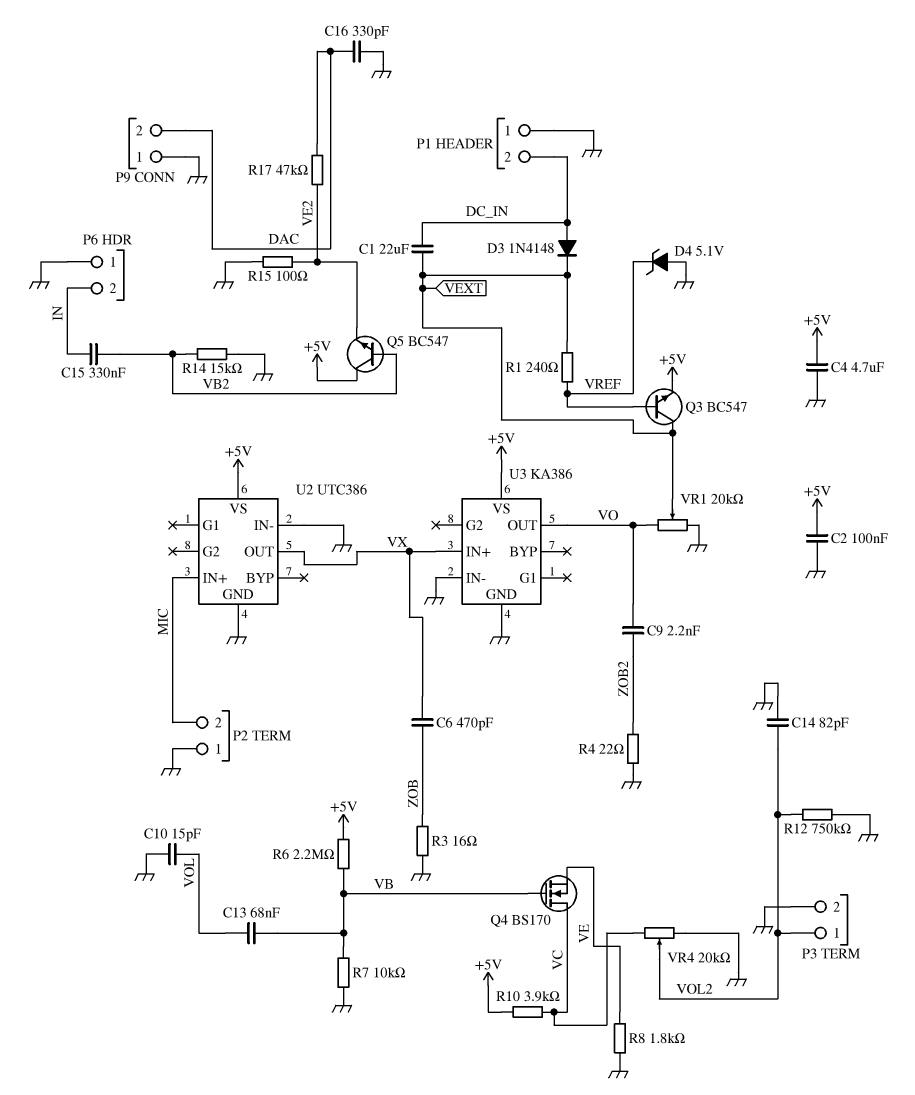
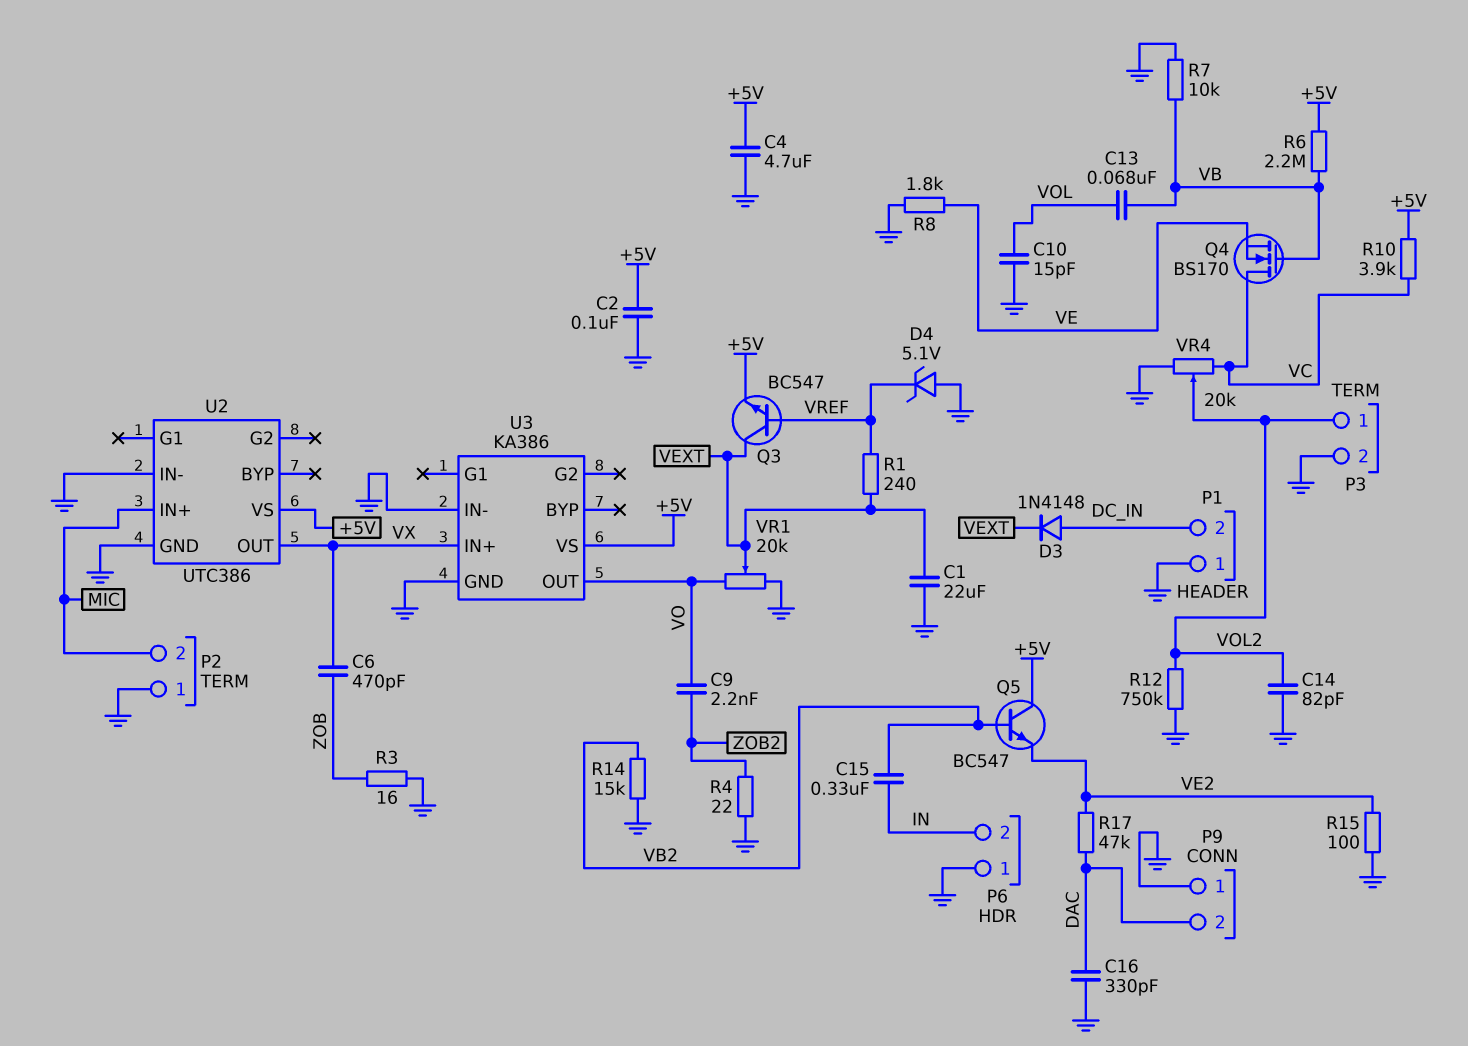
C1: 22uF (DC_IN, VEXT) -> 22uF (GND, VEXT)

